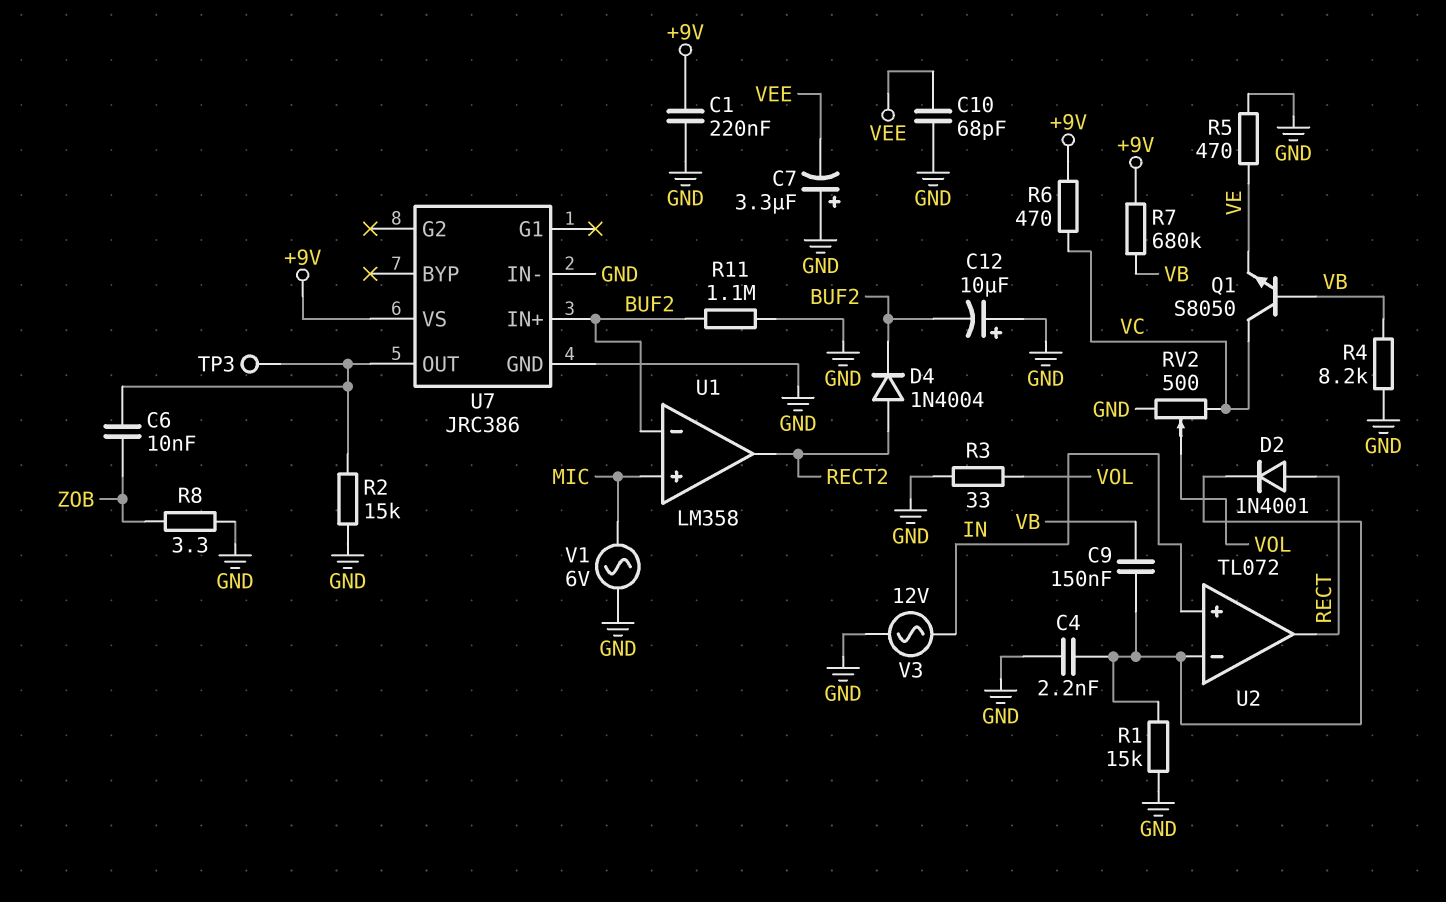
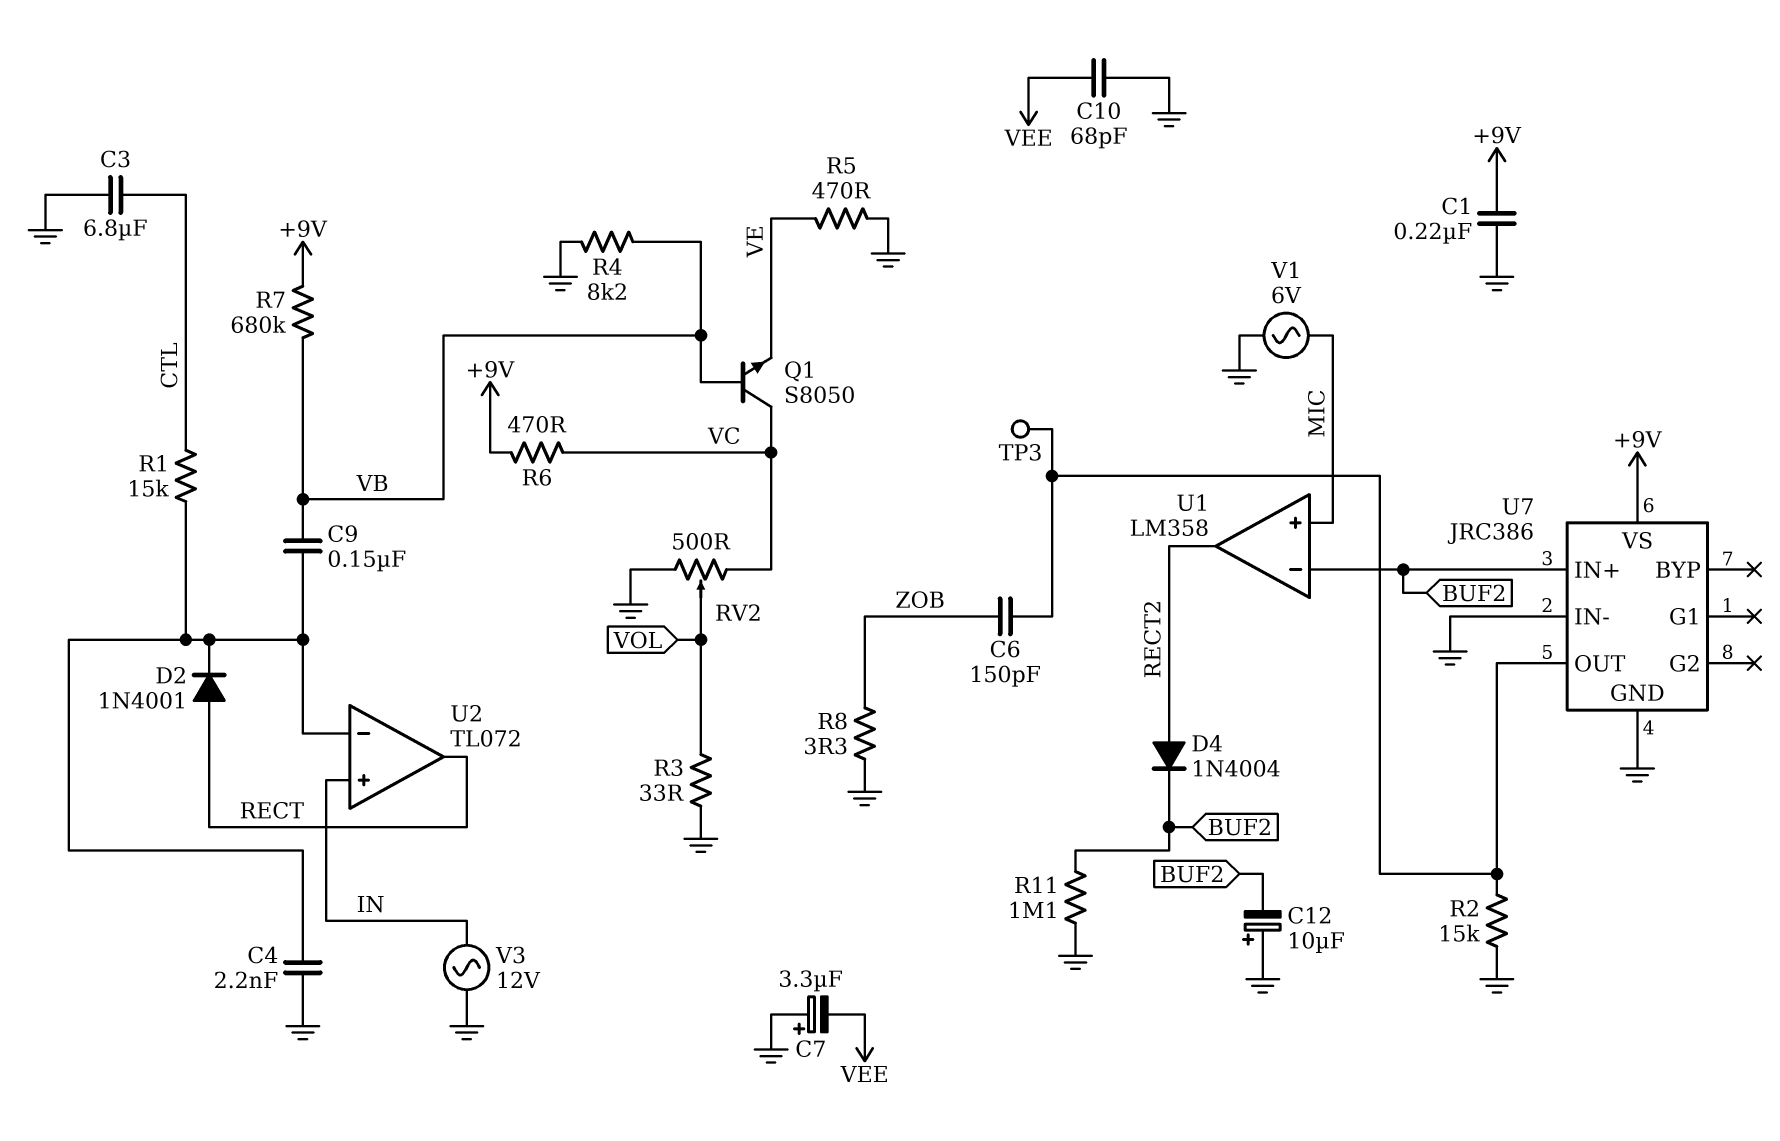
C3: none -> 6.8uF (CTL, GND)
C6: 10nF (U7/OUT, ZOB) -> 150pF (U7/OUT, ZOB)
R1: 15k (GND, U2/in-) -> 15k (CTL, U2/in-)

